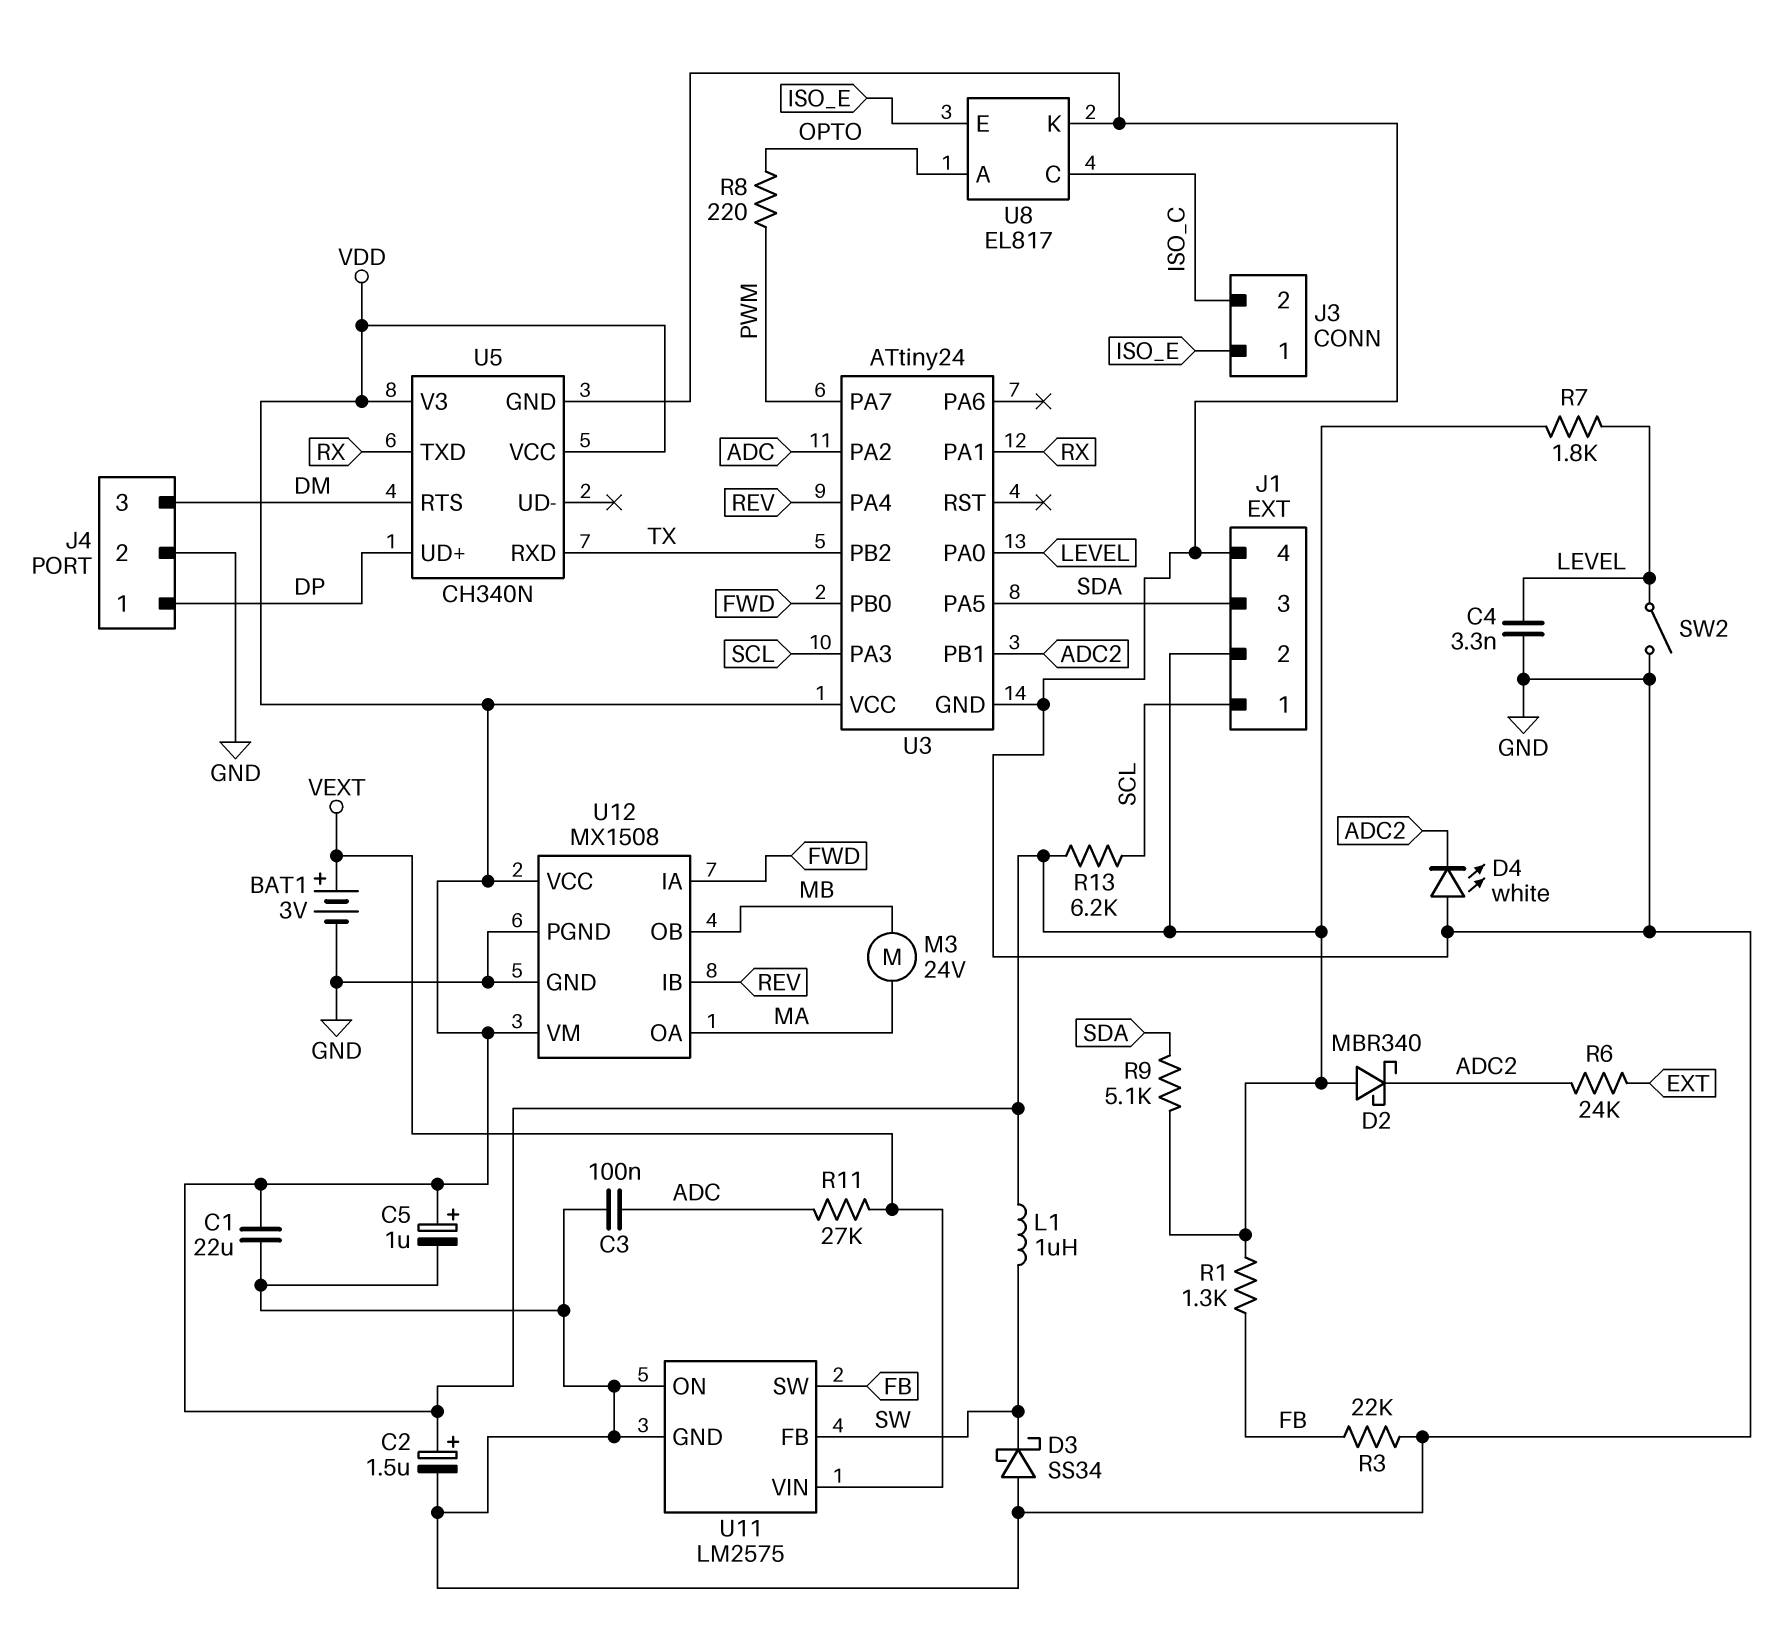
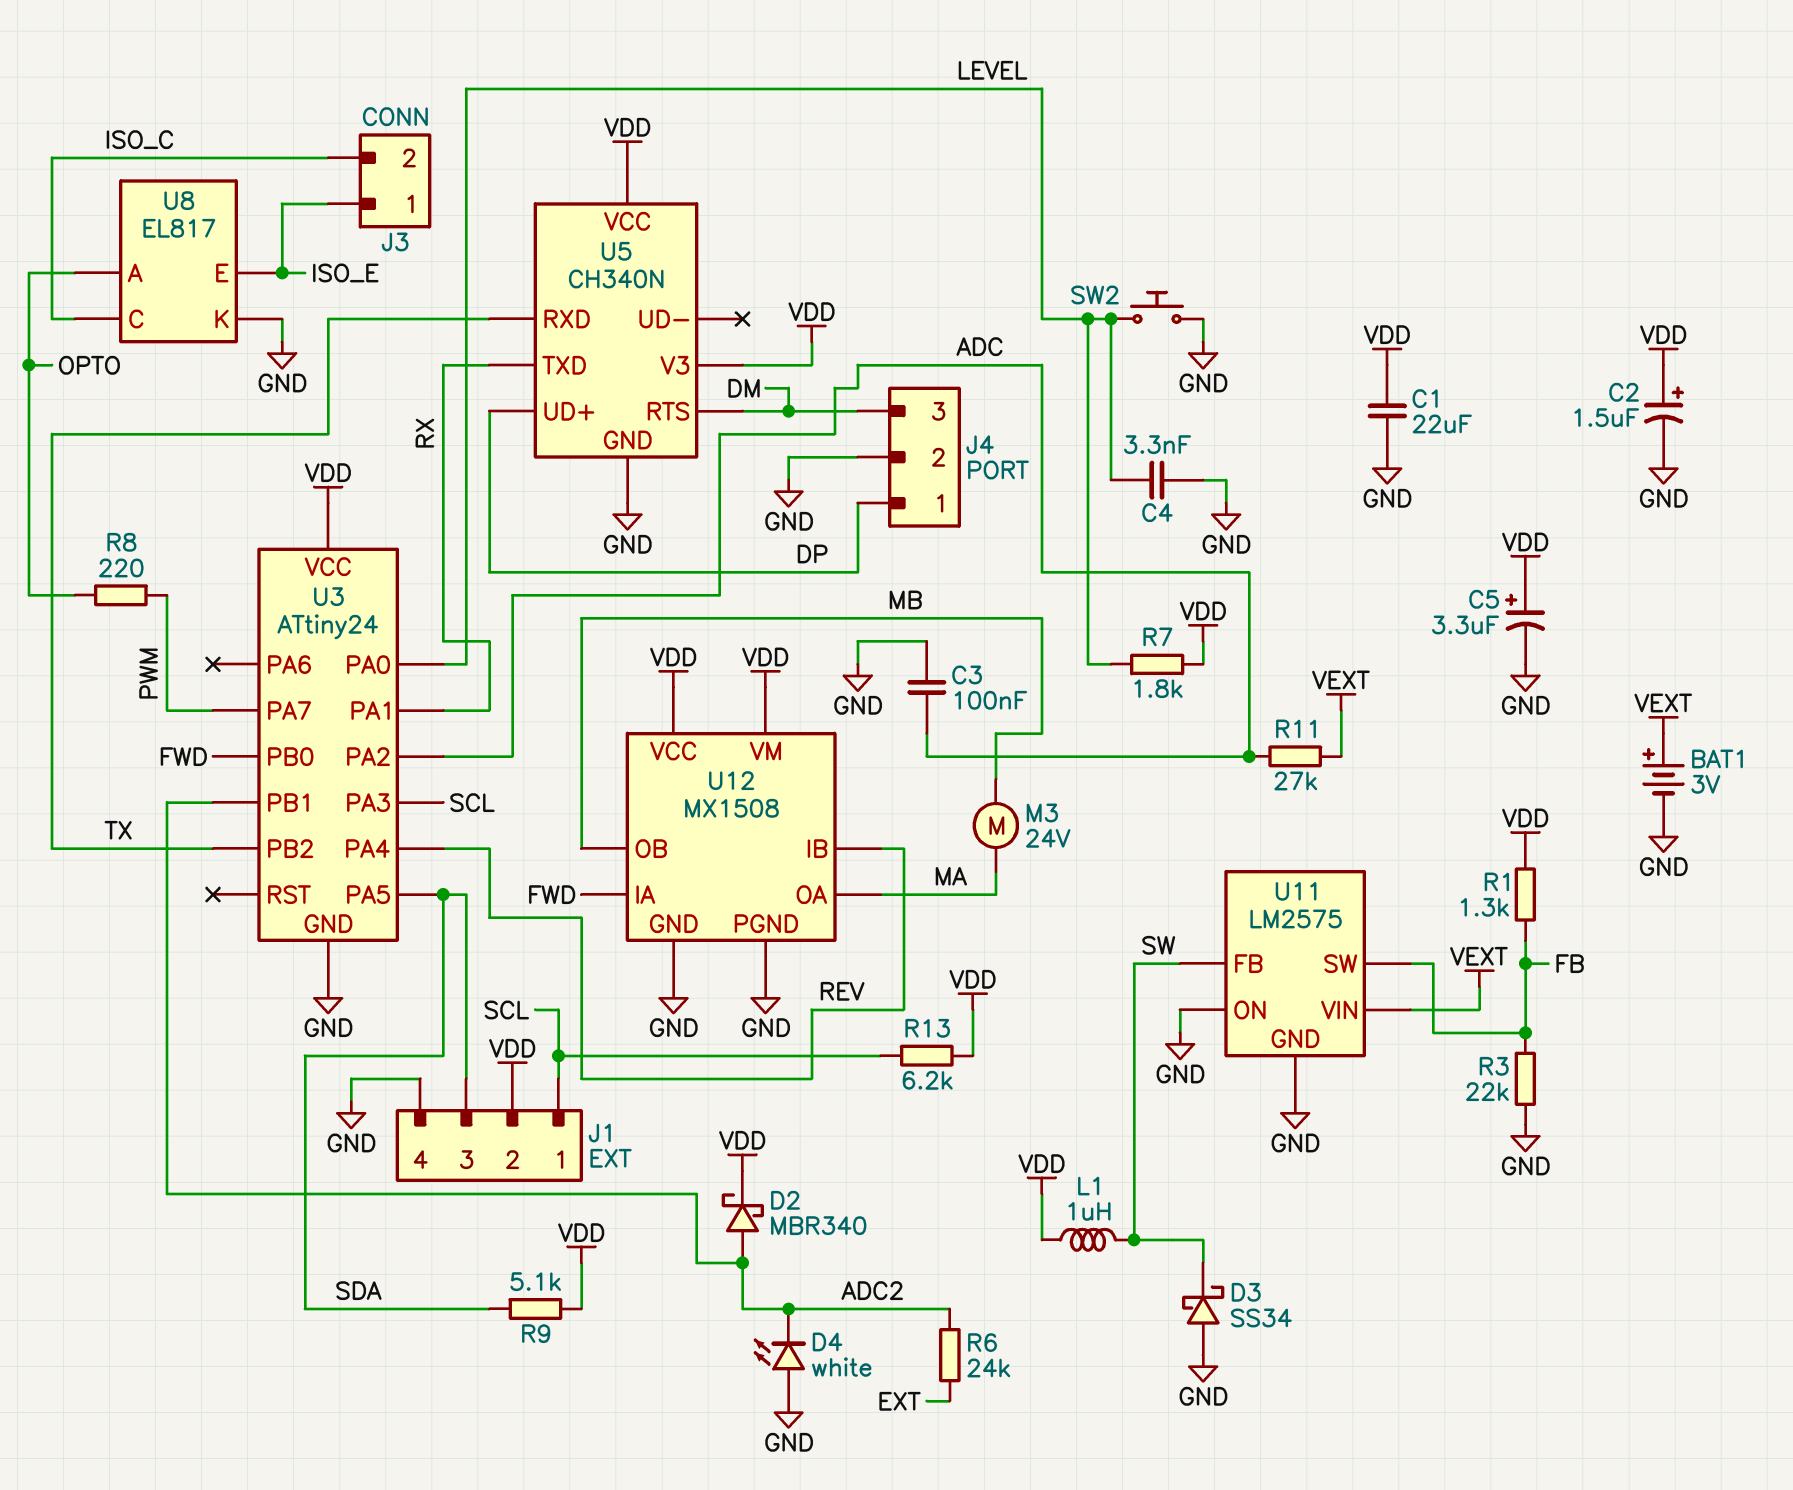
C5: 1uF (plus VDD, minus GND) -> 3.3uF (plus VDD, minus GND)
D2: schottky MBR340 (A VDD, K ADC2) -> schottky MBR340 (A ADC2, K VDD)
SW2: switch (GND, LEVEL) -> button (GND, LEVEL)

